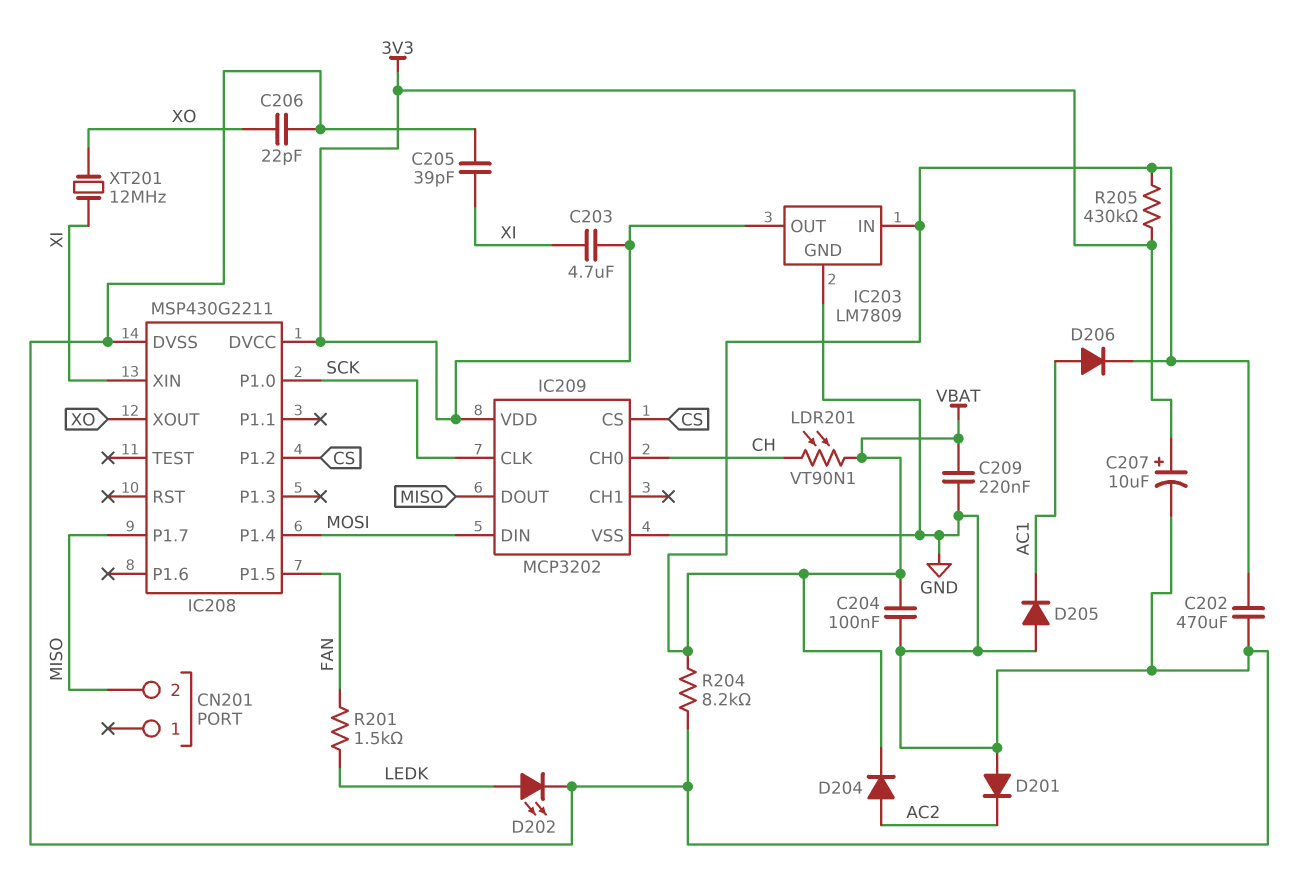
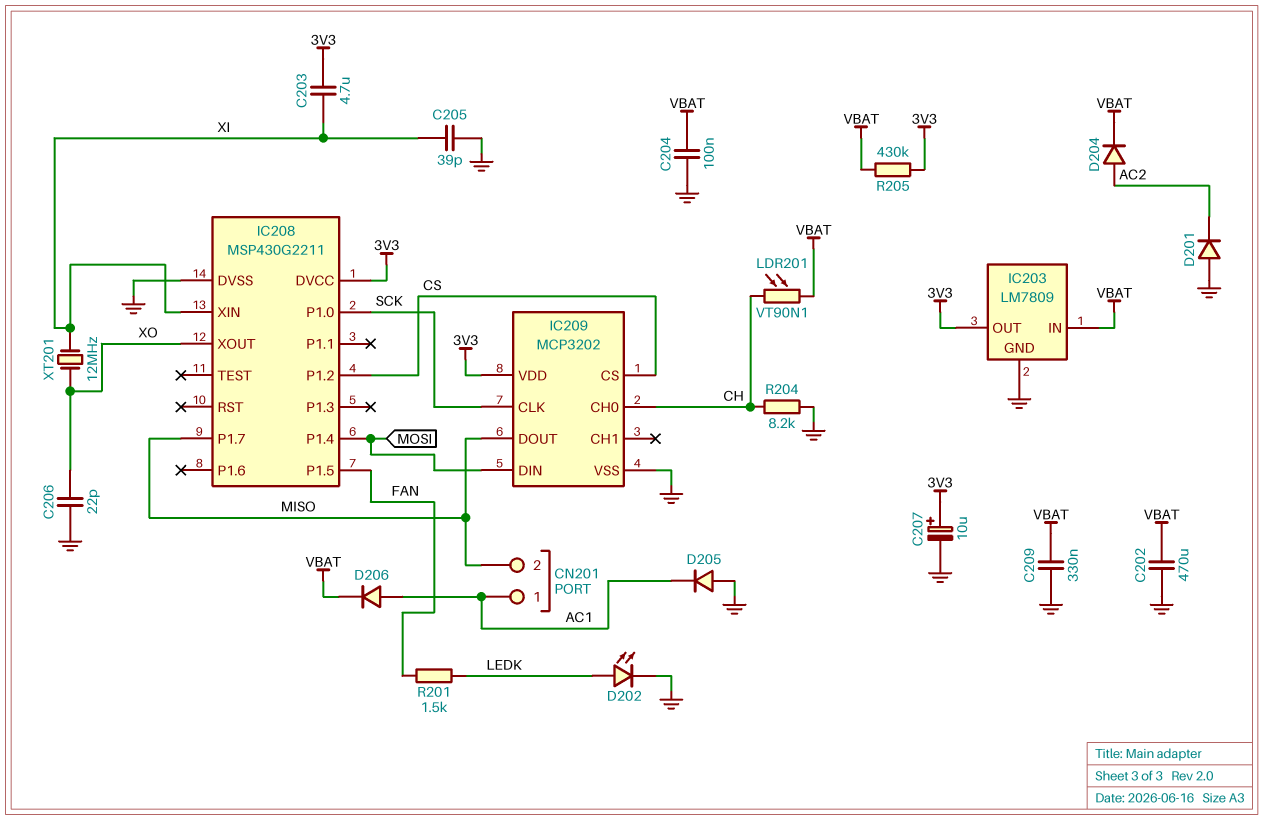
C209: 220nF (GND, VBAT) -> 330nF (GND, VBAT)
CN201 pin 1: none -> AC1
R204: 8.2k (GND, VBAT) -> 8.2k (CH, GND)

